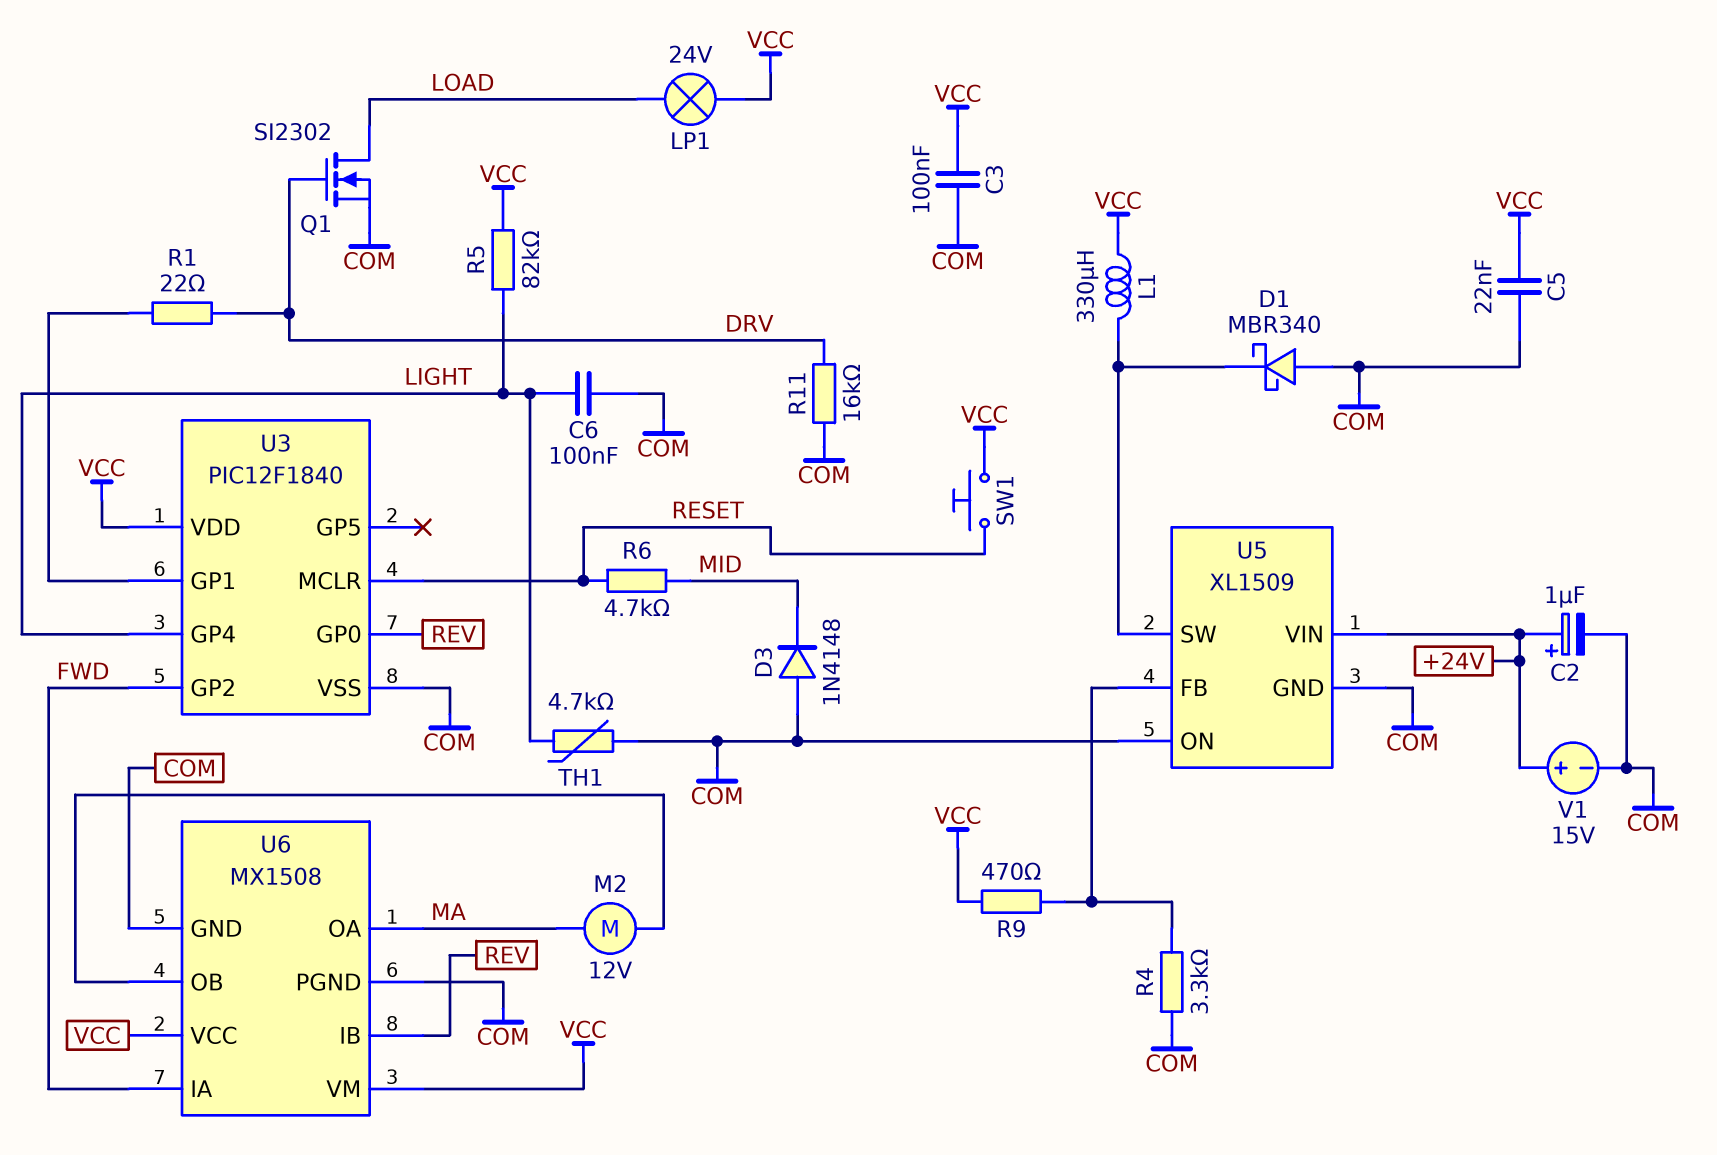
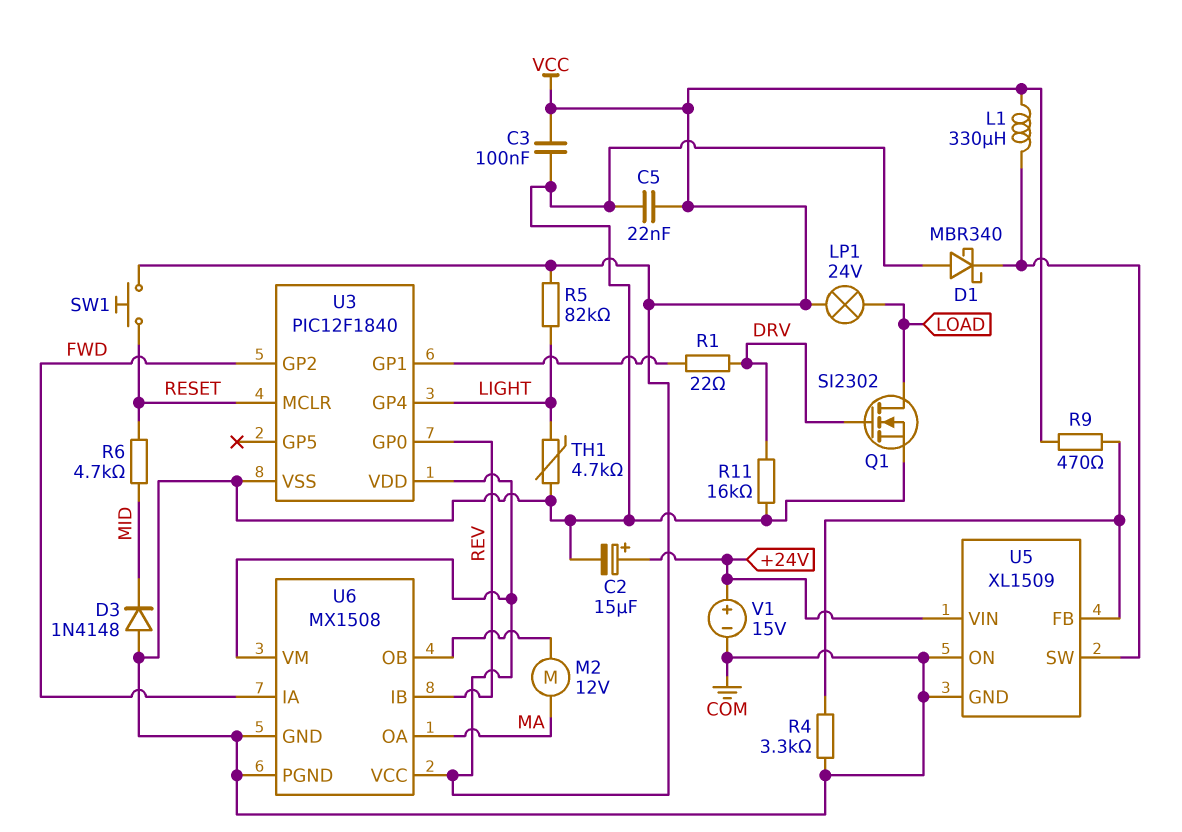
C2: 1uF (plus +24V, minus COM) -> 15uF (plus +24V, minus COM)
C6: 100nF (COM, LIGHT) -> none

